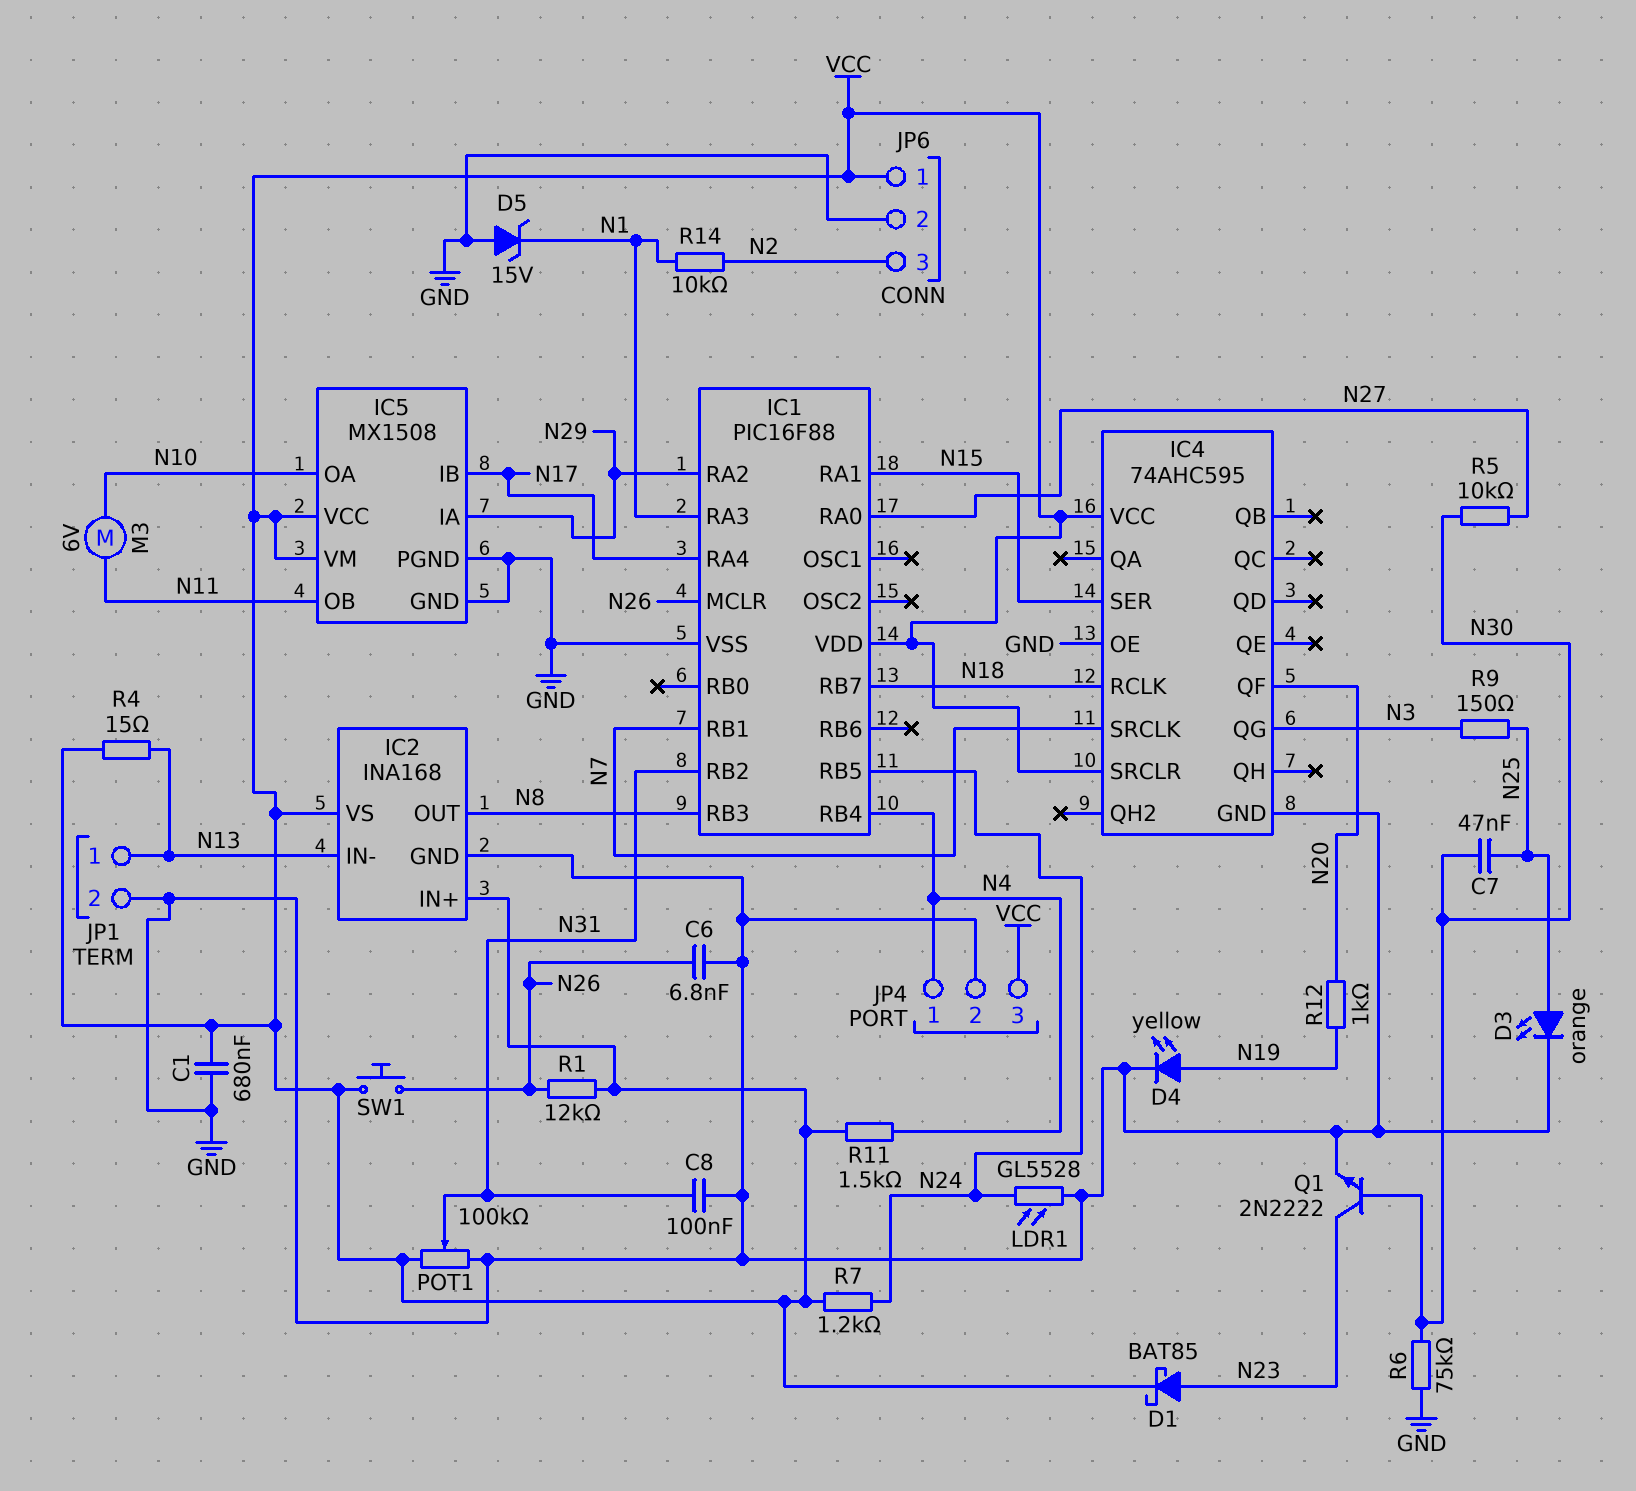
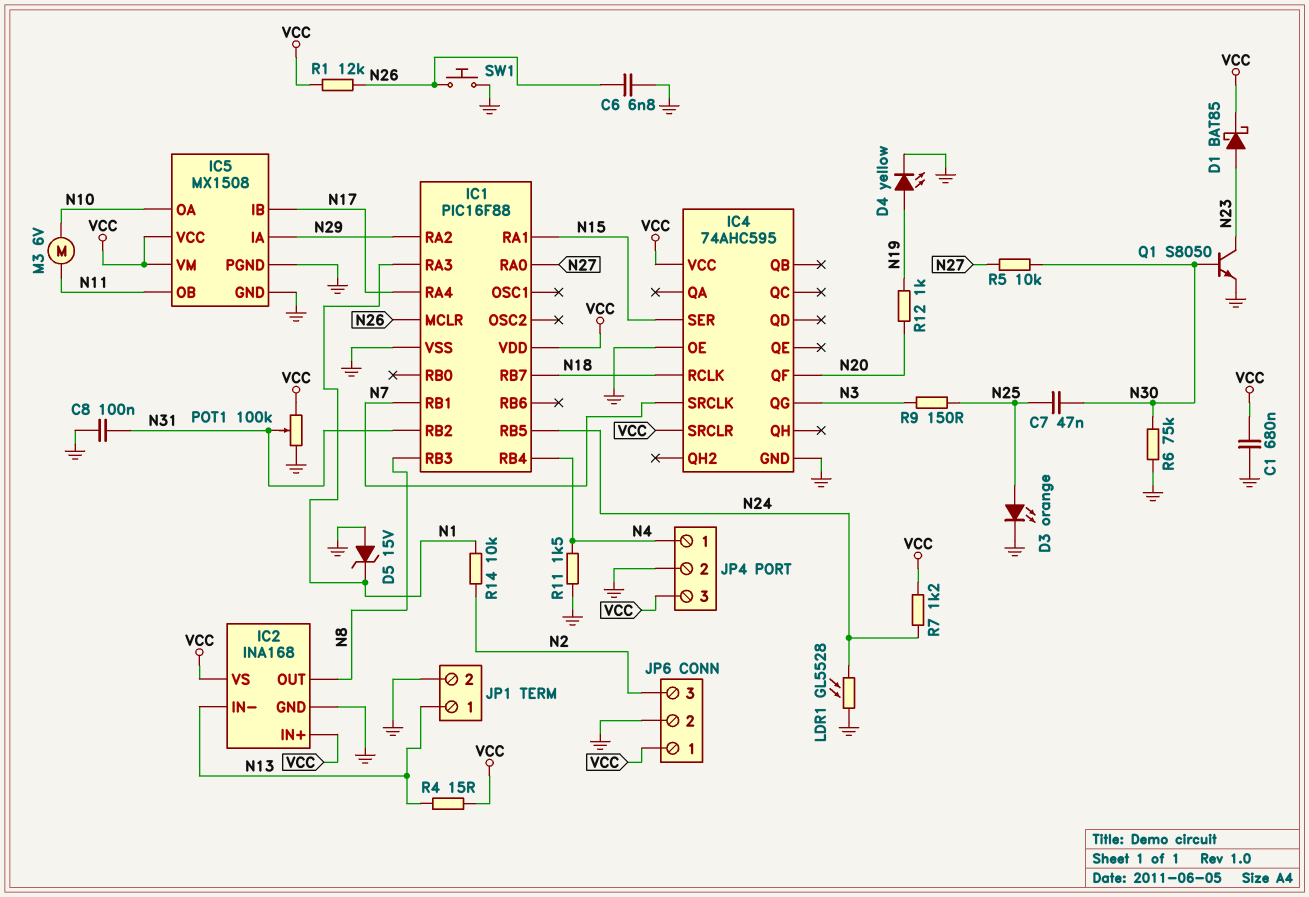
Q1: NPN 2N2222 (B N30, C N23, E GND) -> NPN S8050 (B N30, C N23, E GND)
R11: 1.5k (N4, VCC) -> 1.5k (GND, N4)
SW1: button (N26, VCC) -> button (GND, N26)

